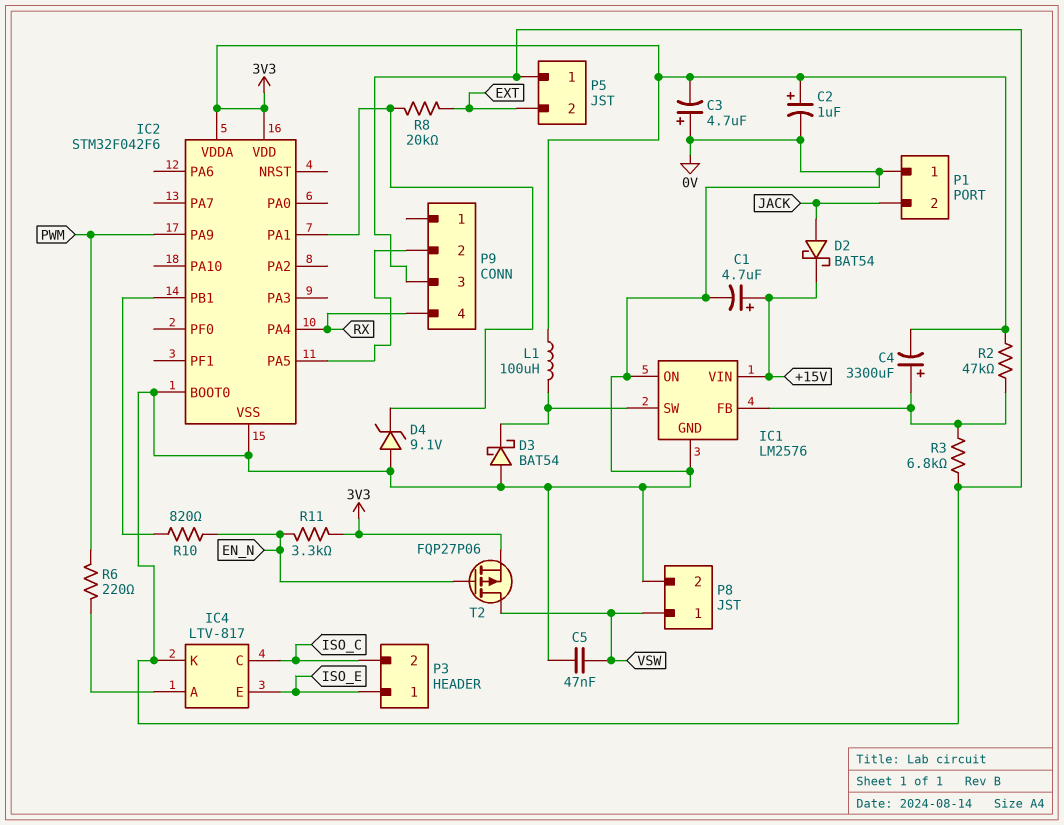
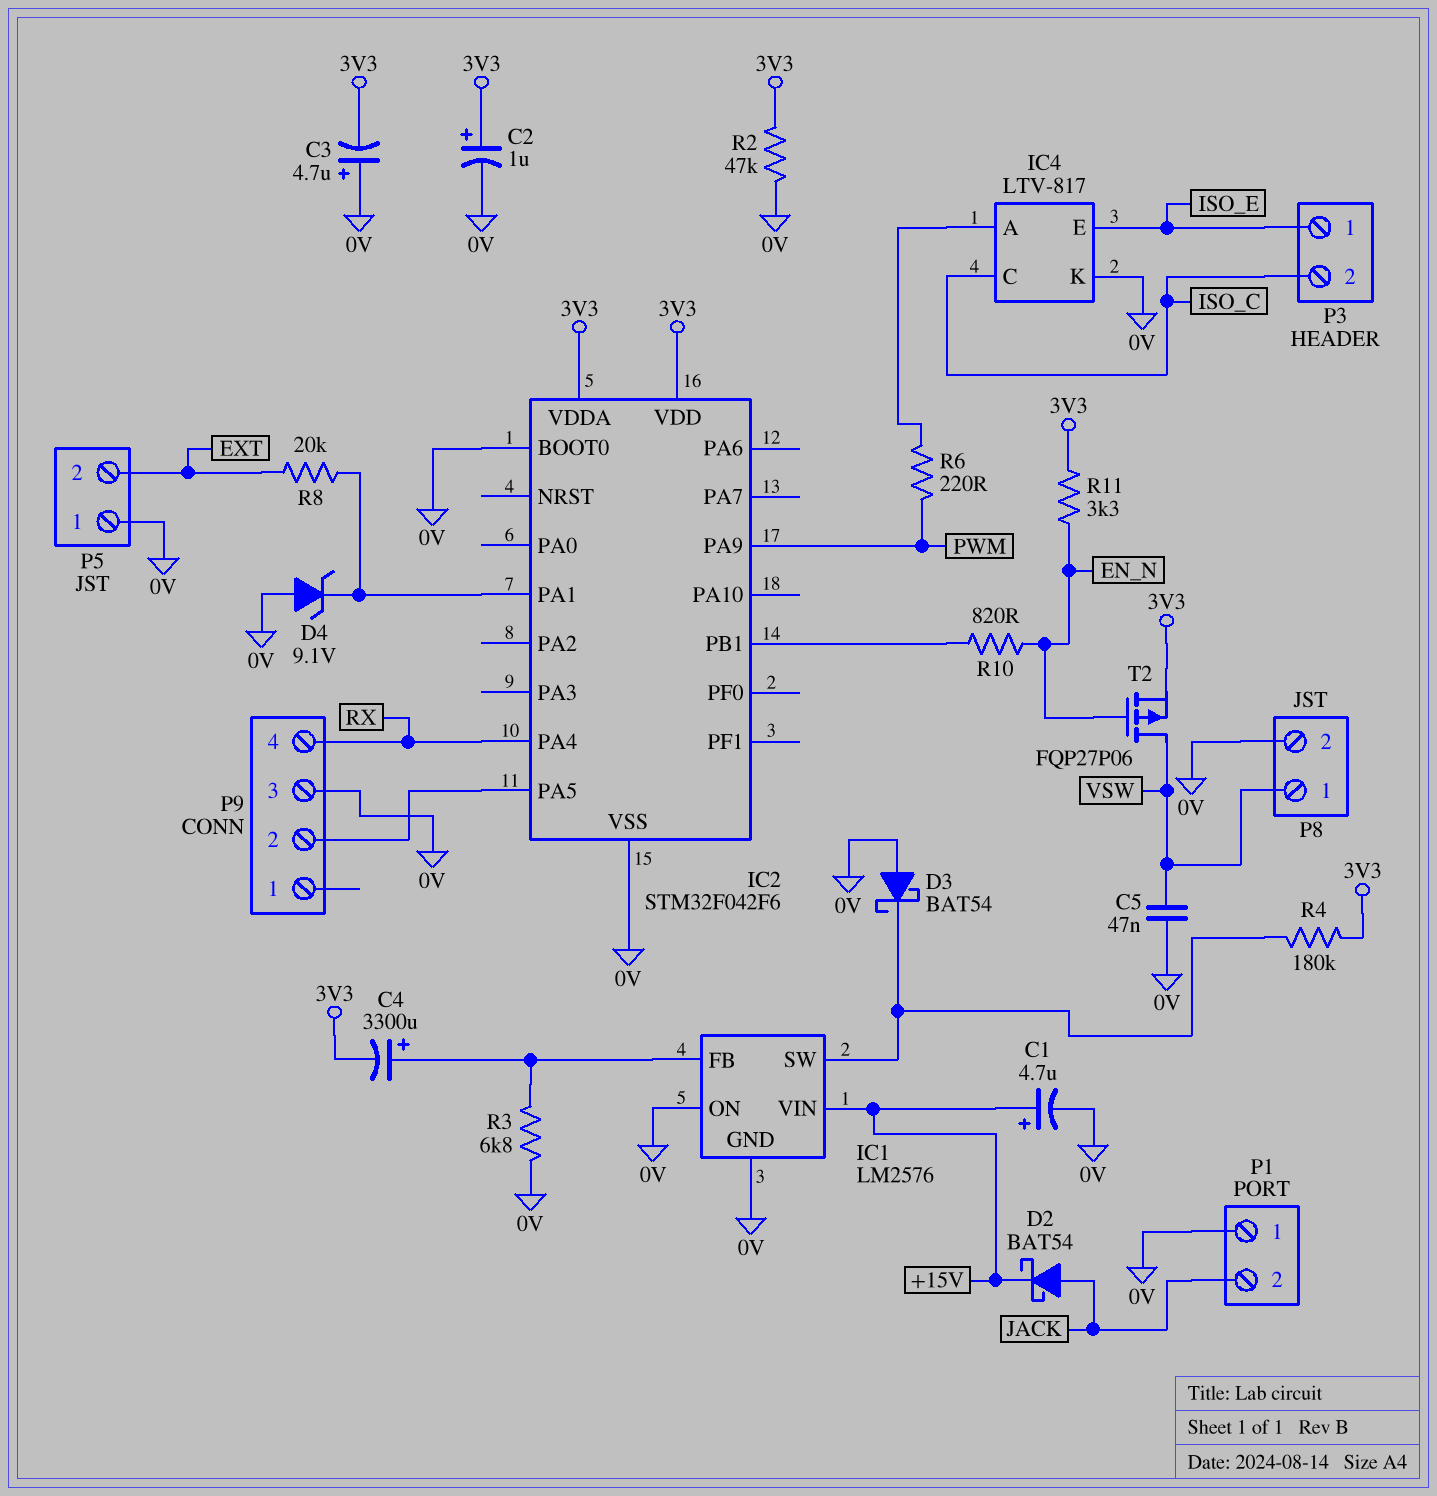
L1: 100uH (3V3, IC1/SW) -> none
R2: 47k (3V3, IC1/FB) -> 47k (0V, 3V3)
R4: none -> 180k (3V3, IC1/SW)

